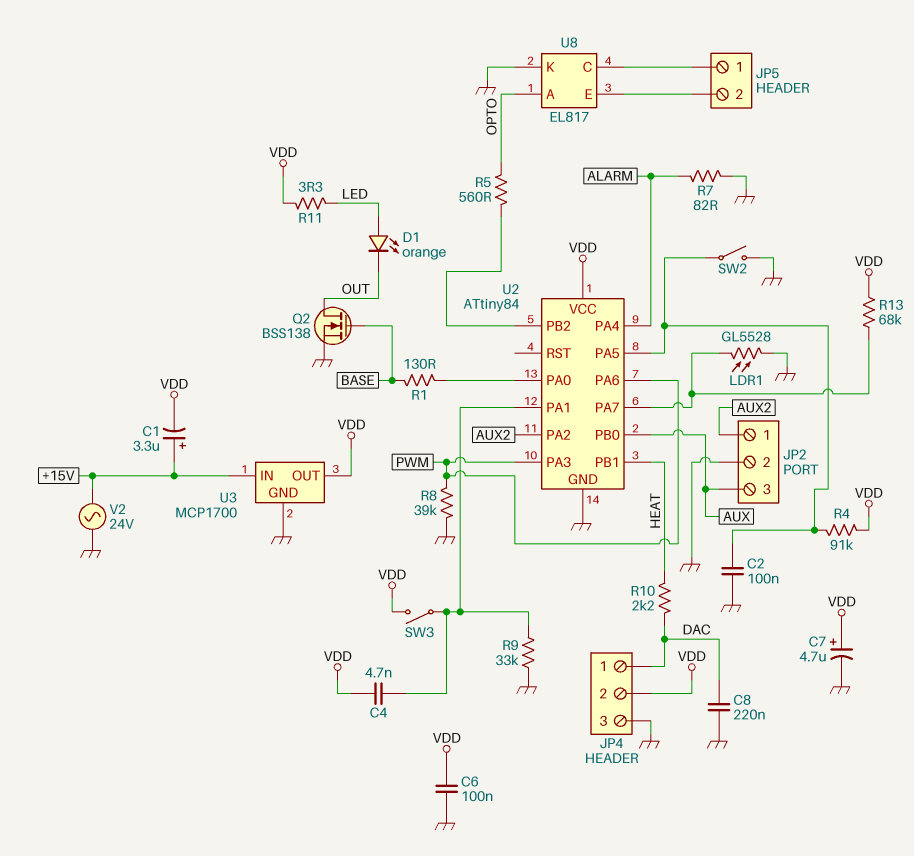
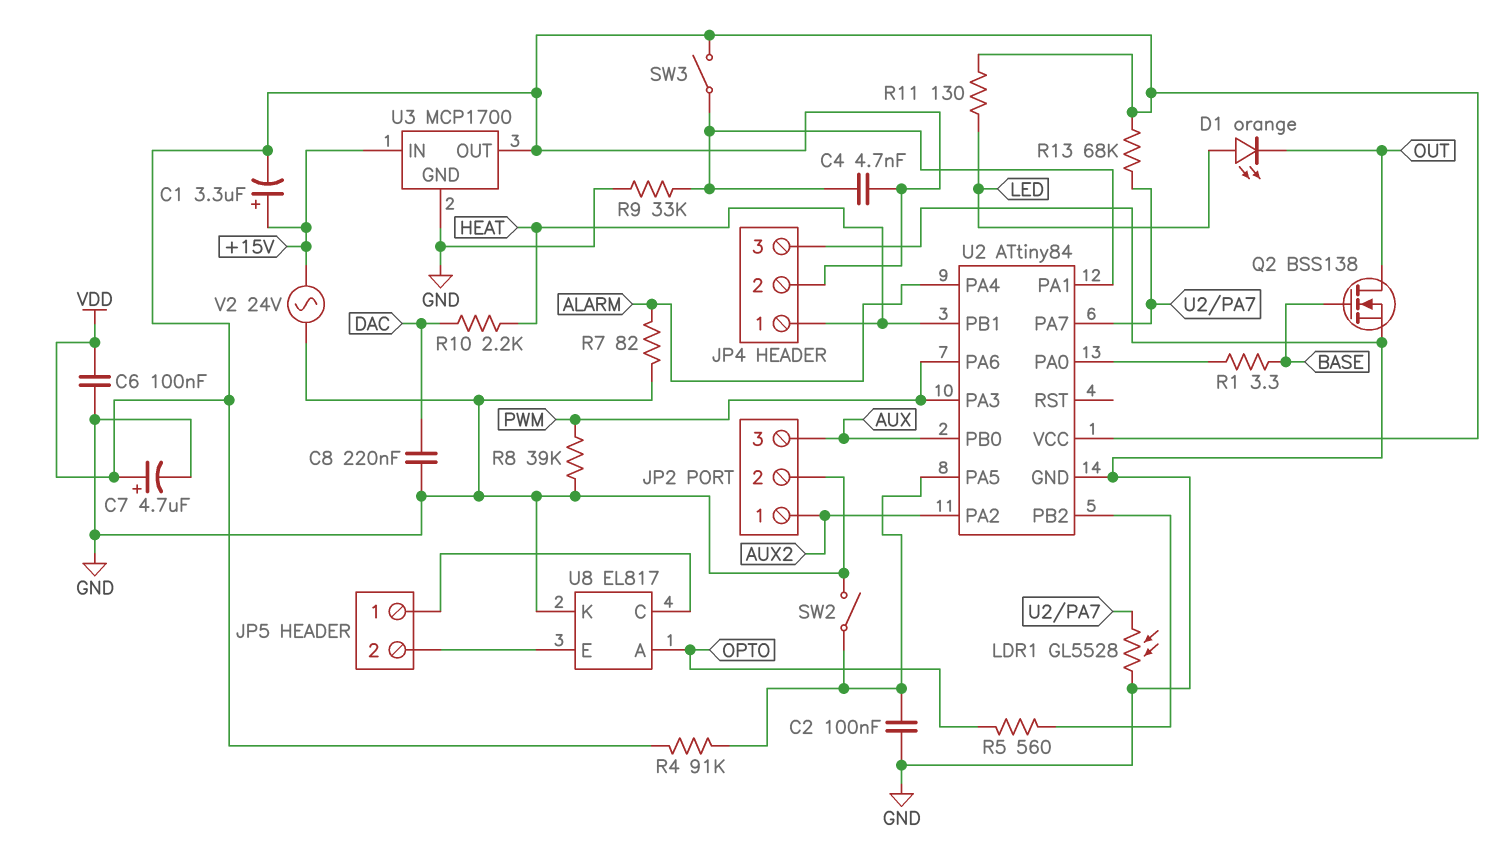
JP4 pin 1: DAC -> HEAT
R1: 130 (BASE, U2/PA0) -> 3.3 (BASE, U2/PA0)
R11: 3.3 (LED, VDD) -> 130 (LED, VDD)

